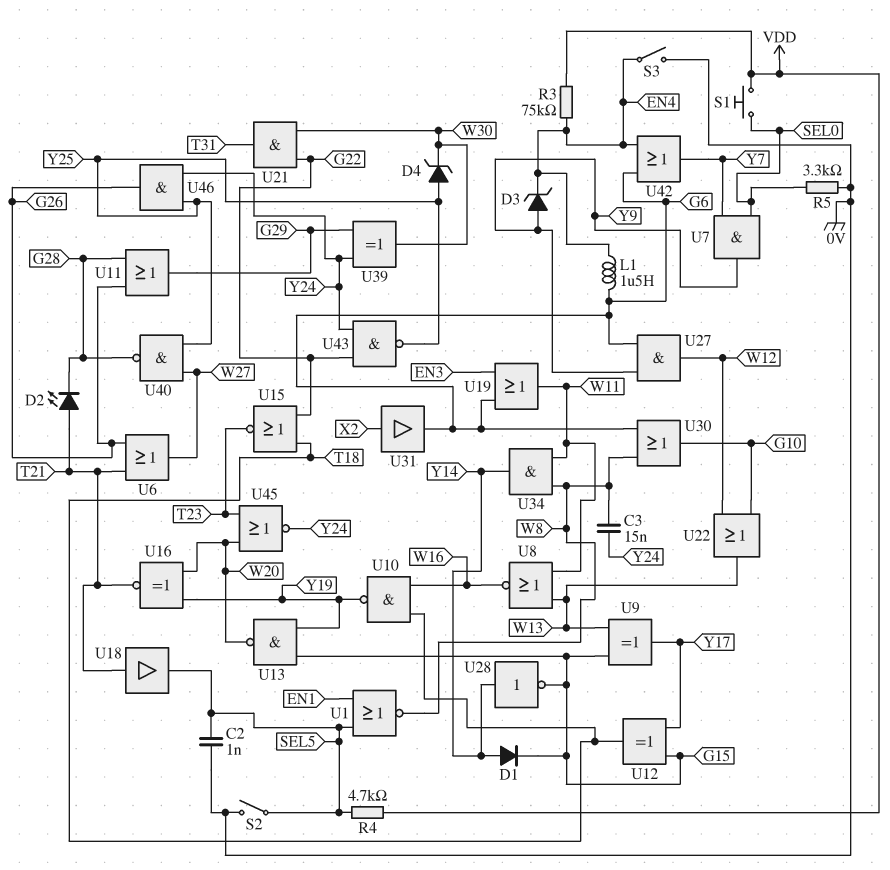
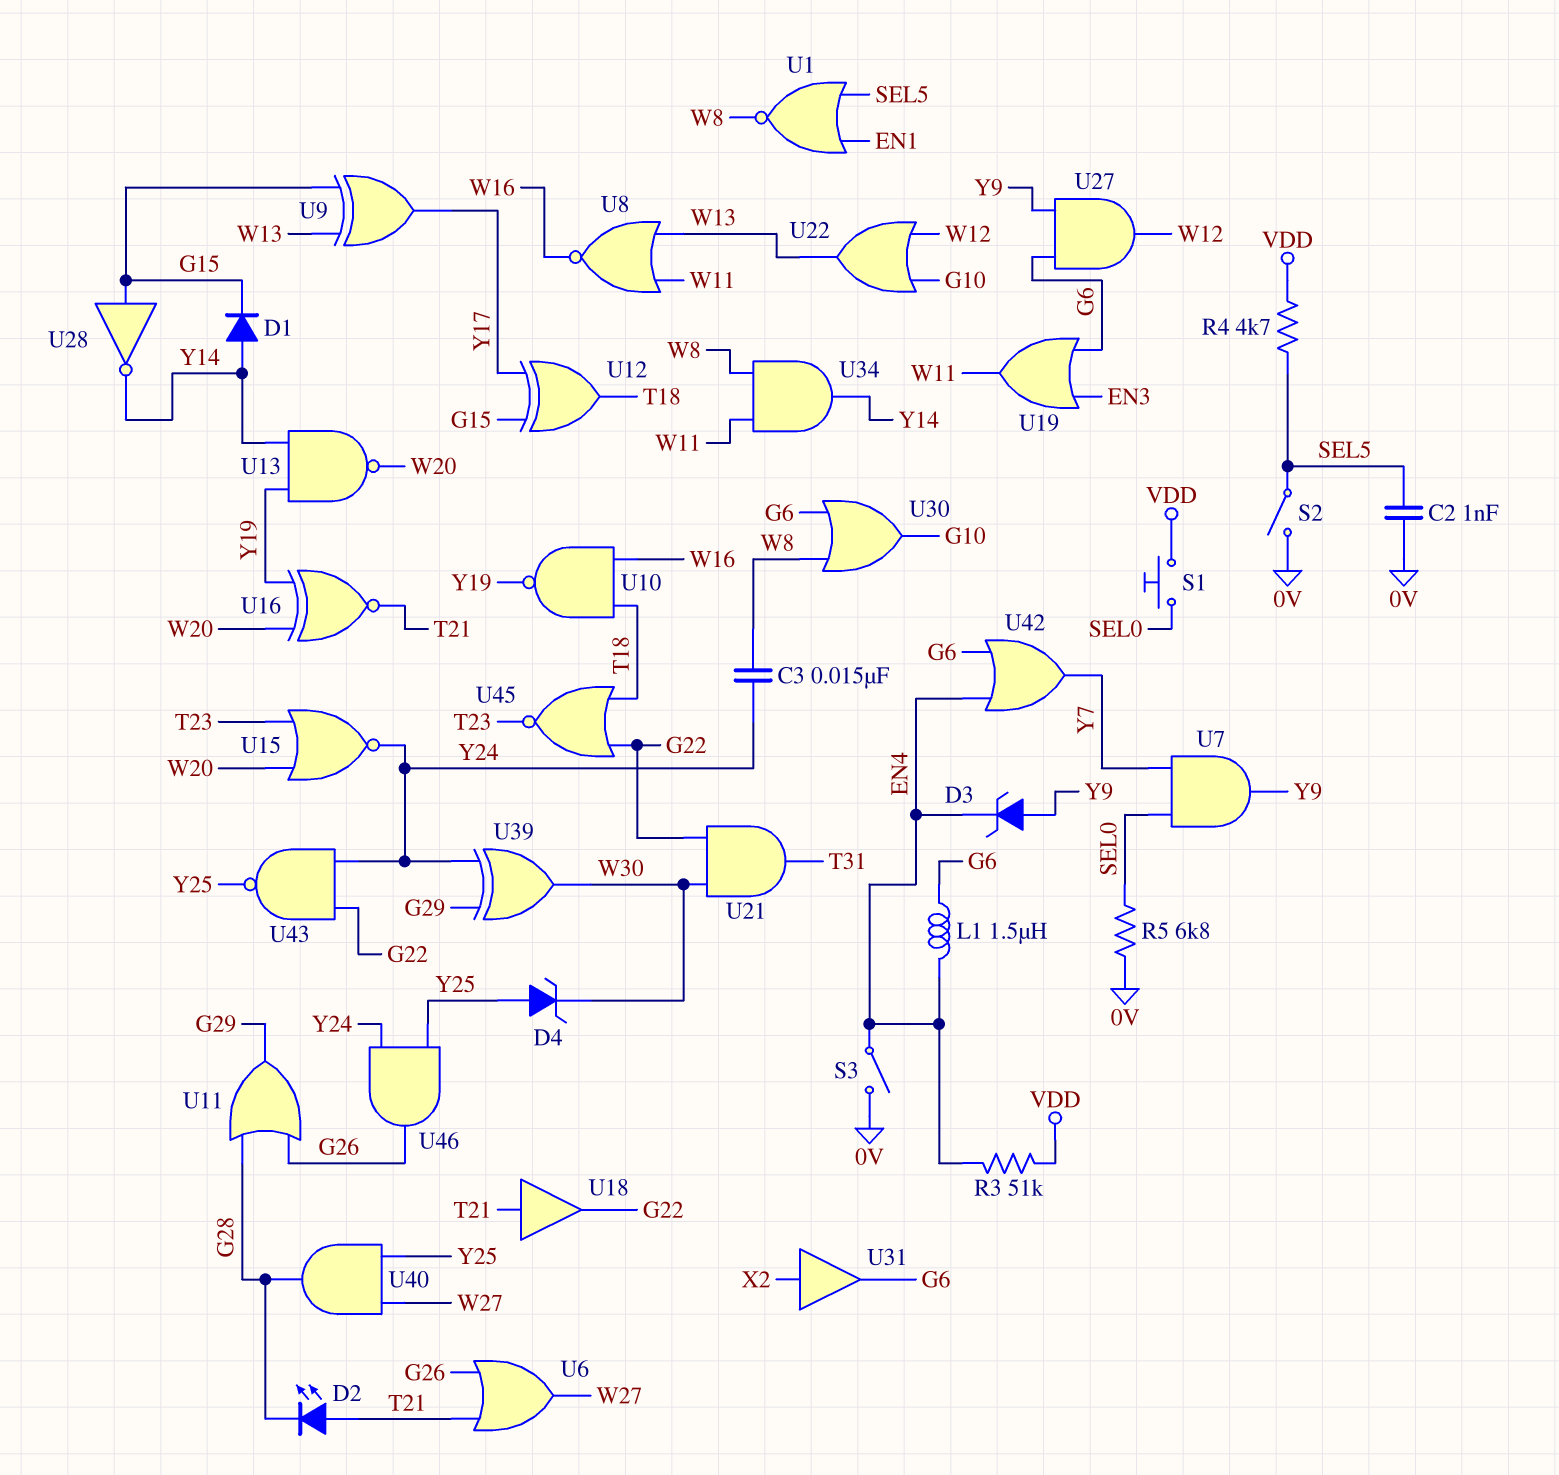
R3: 75k (EN4, VDD) -> 51k (EN4, VDD)
R5: 3.3k (0V, SEL0) -> 6.8k (0V, SEL0)
U13: NAND (in G15, in Y19, out W20) -> NAND (in Y14, in Y19, out W20)
U15: NOR (in G22, in T18, out T23) -> NOR (in T23, in W20, out Y24)
U18: buffer (in T21, out SEL5) -> buffer (in T21, out G22)
U28: NOT (in Y14, out G15) -> NOT (in G15, out Y14)
U40: NAND (in W27, in Y25, out G28) -> AND (in W27, in Y25, out G28)
U45: NOR (in T23, in W20, out Y24) -> NOR (in G22, in T18, out T23)

